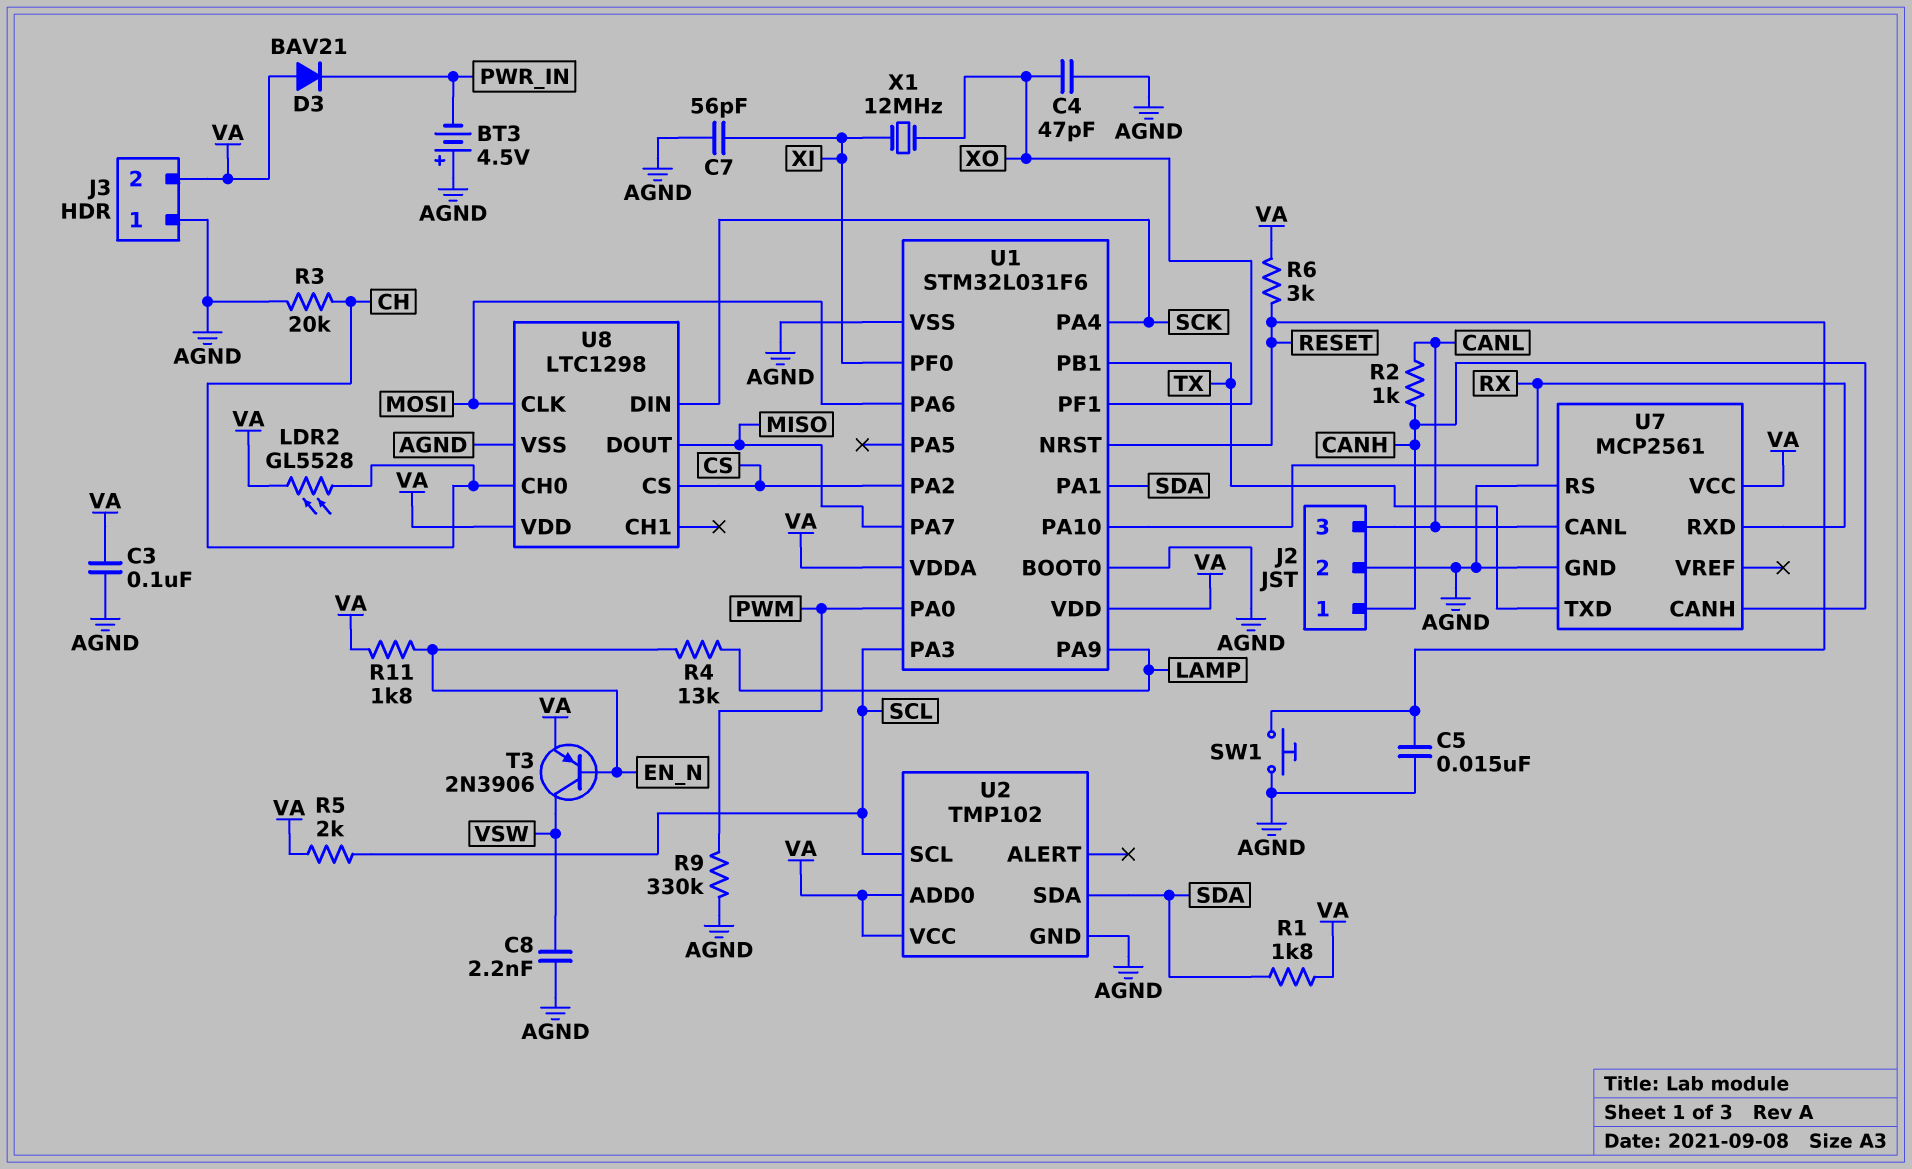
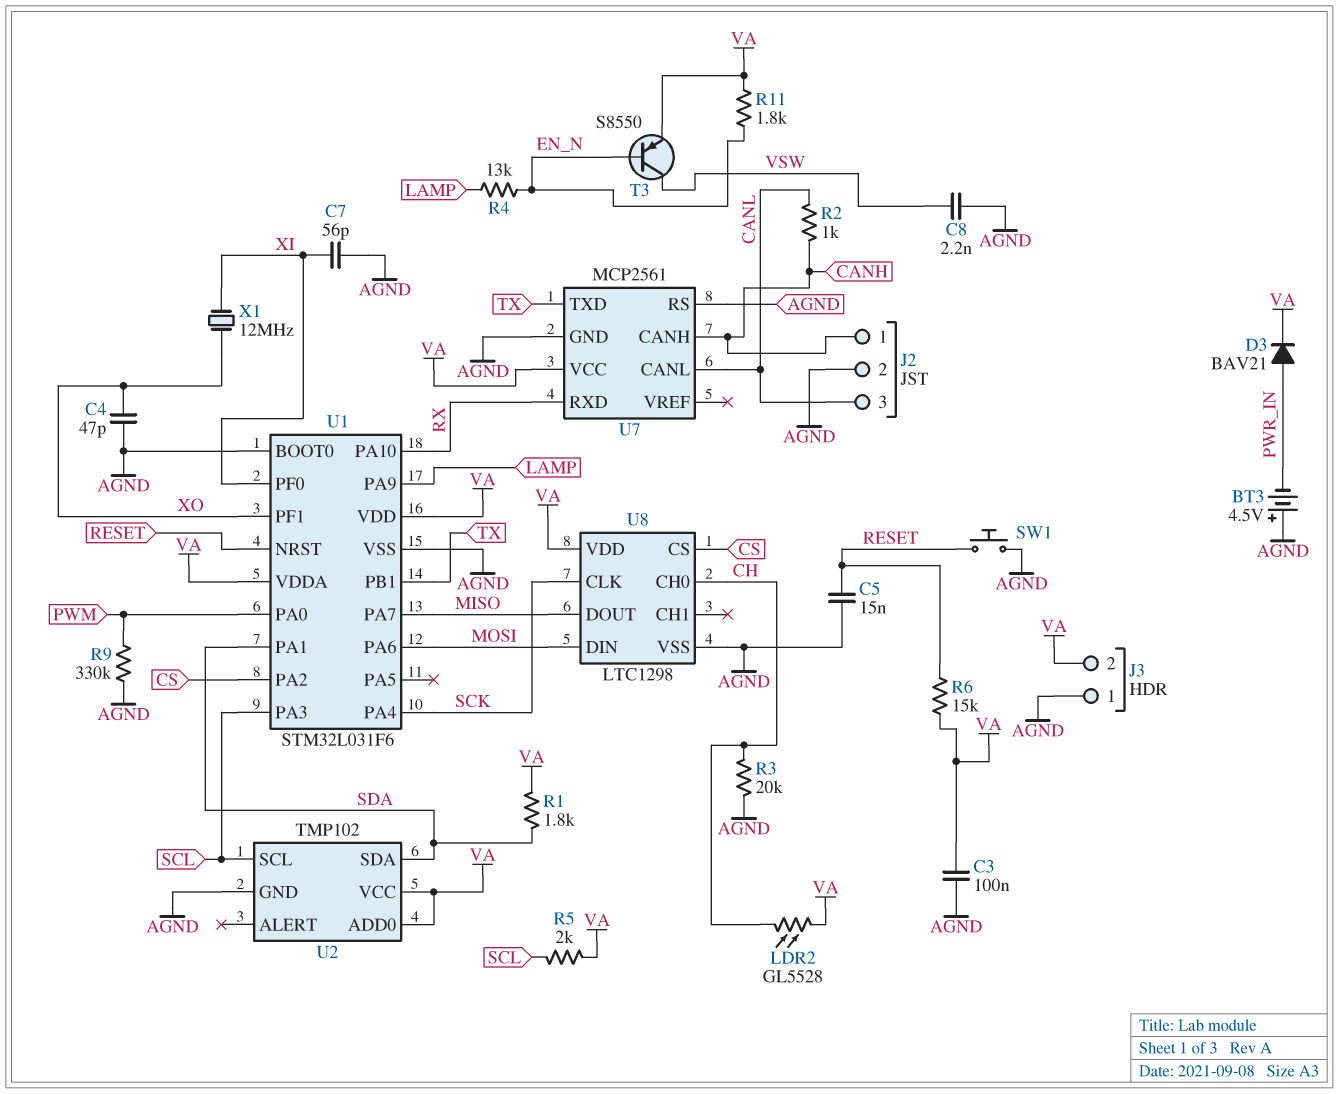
D3: diode BAV21 (A VA, K PWR_IN) -> diode BAV21 (A PWR_IN, K VA)
R6: 3k (RESET, VA) -> 15k (RESET, VA)
T3: PNP 2N3906 (B EN_N, C VSW, E VA) -> PNP S8550 (B EN_N, C VSW, E VA)
U8 pin CLK: MOSI -> SCK
U8 pin DIN: SCK -> MOSI

